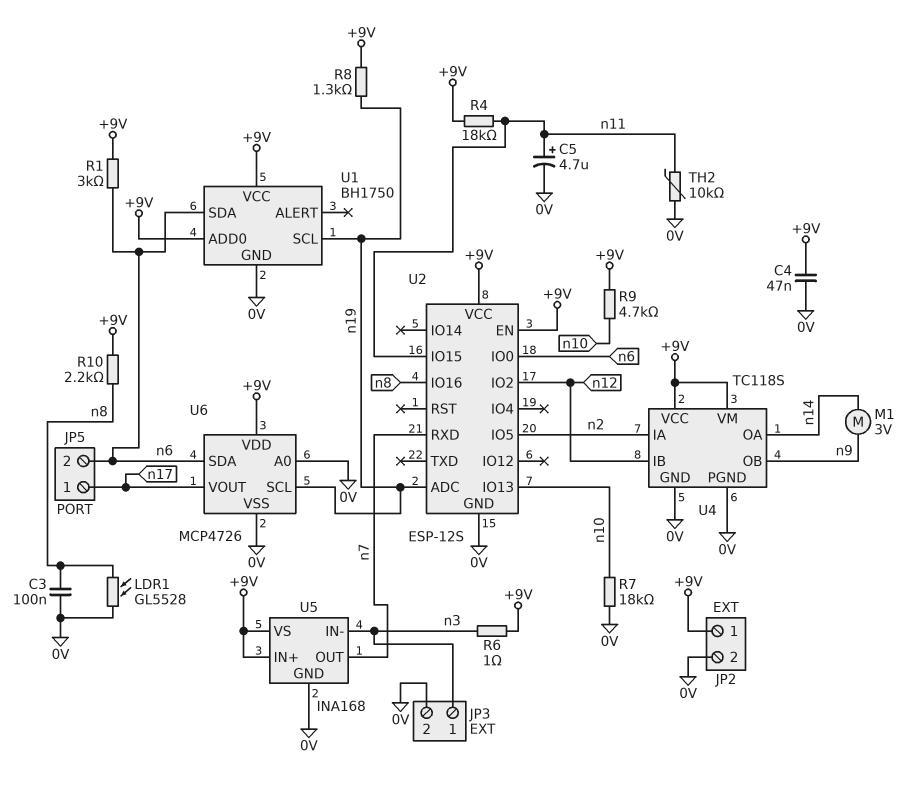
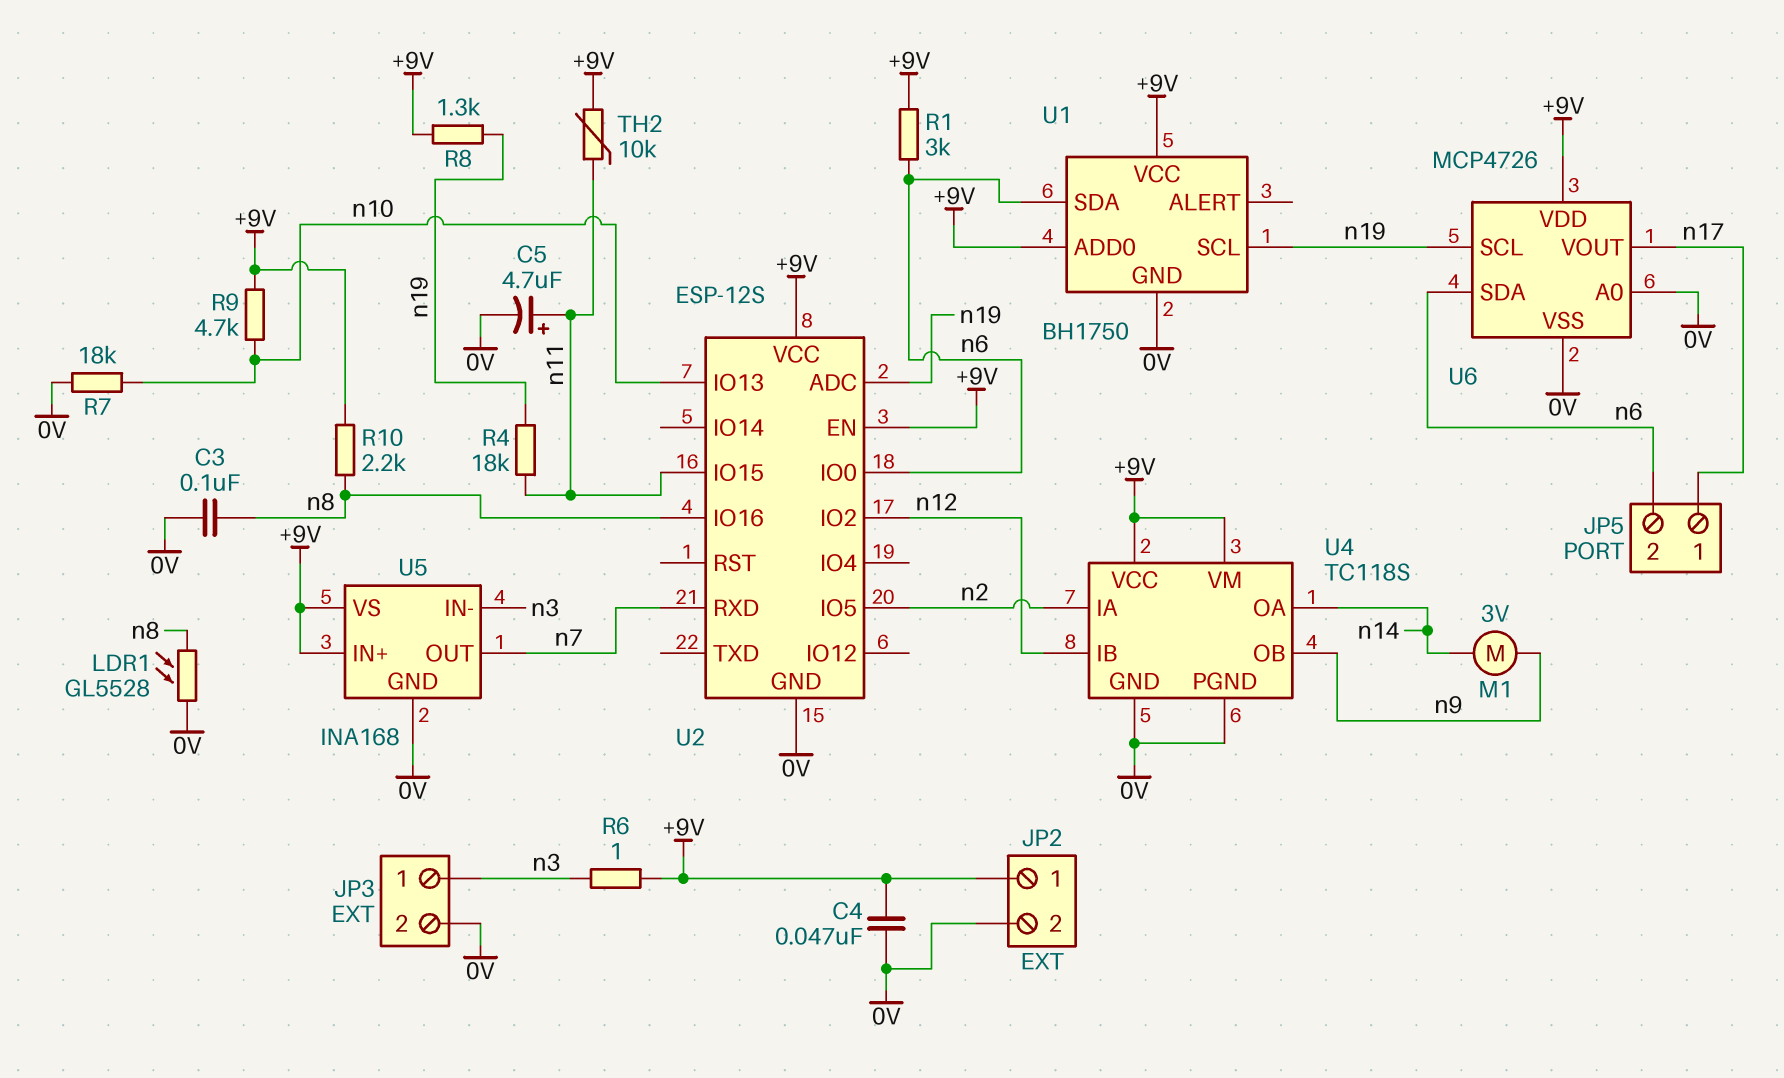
R4: 18k (+9V, n11) -> 18k (n11, n19)
TH2: 10k (0V, n11) -> 10k (+9V, n11)

